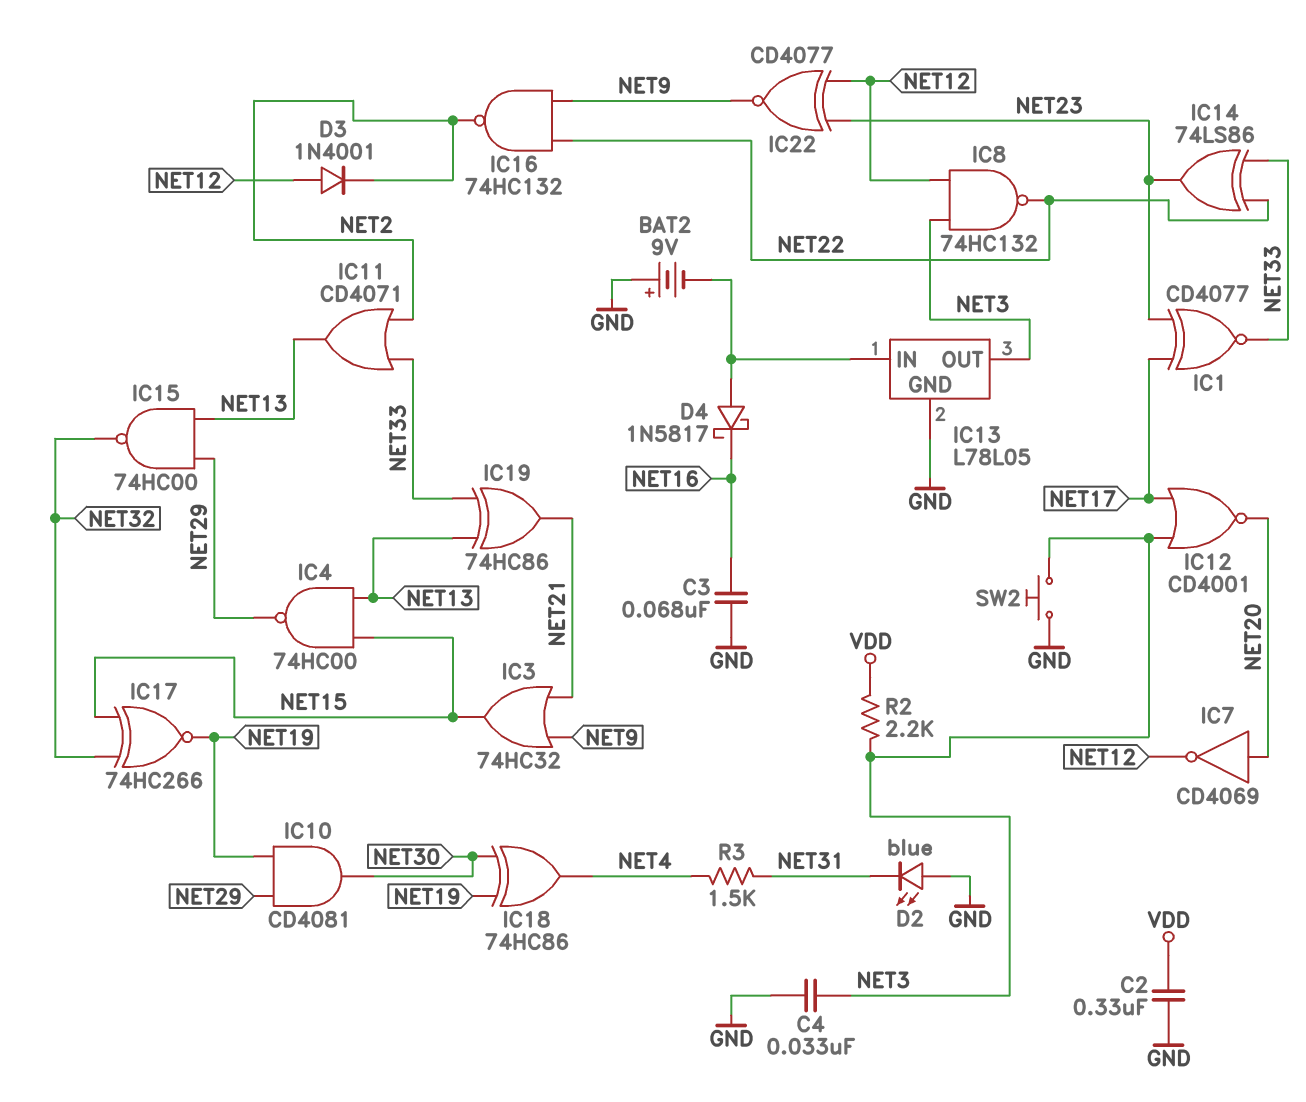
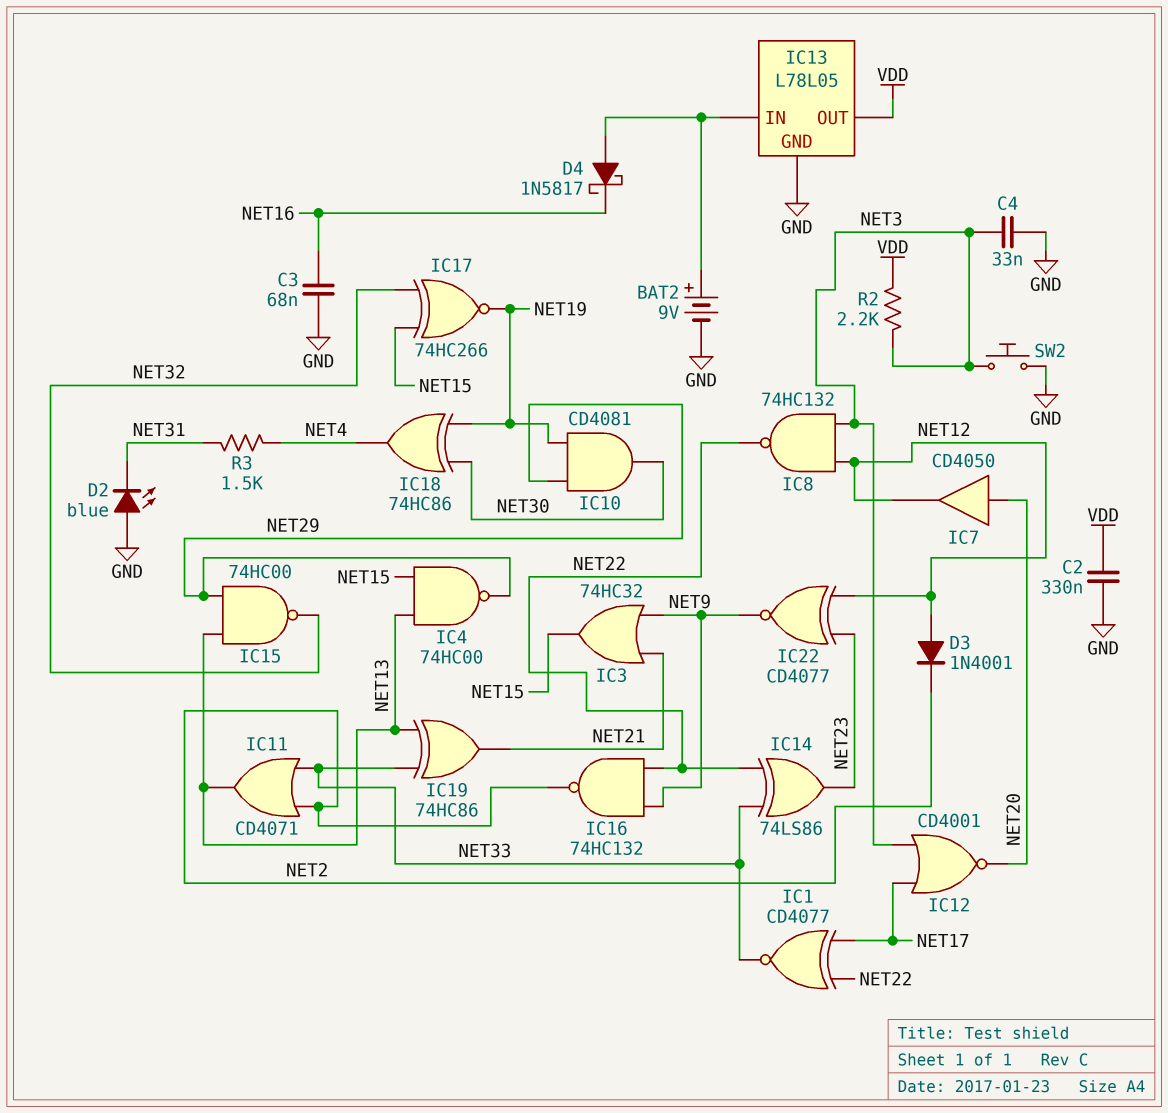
BAT2: 9V (plus GND, minus IC13/IN) -> 9V (plus IC13/IN, minus GND)
IC1: XNOR CD4077 (in NET17, in NET23, out NET33) -> XNOR CD4077 (in NET17, in NET22, out NET33)
IC7: NOT CD4069 (in NET20, out NET12) -> buffer CD4050 (in NET20, out NET12)
IC13 pin OUT: NET3 -> VDD

